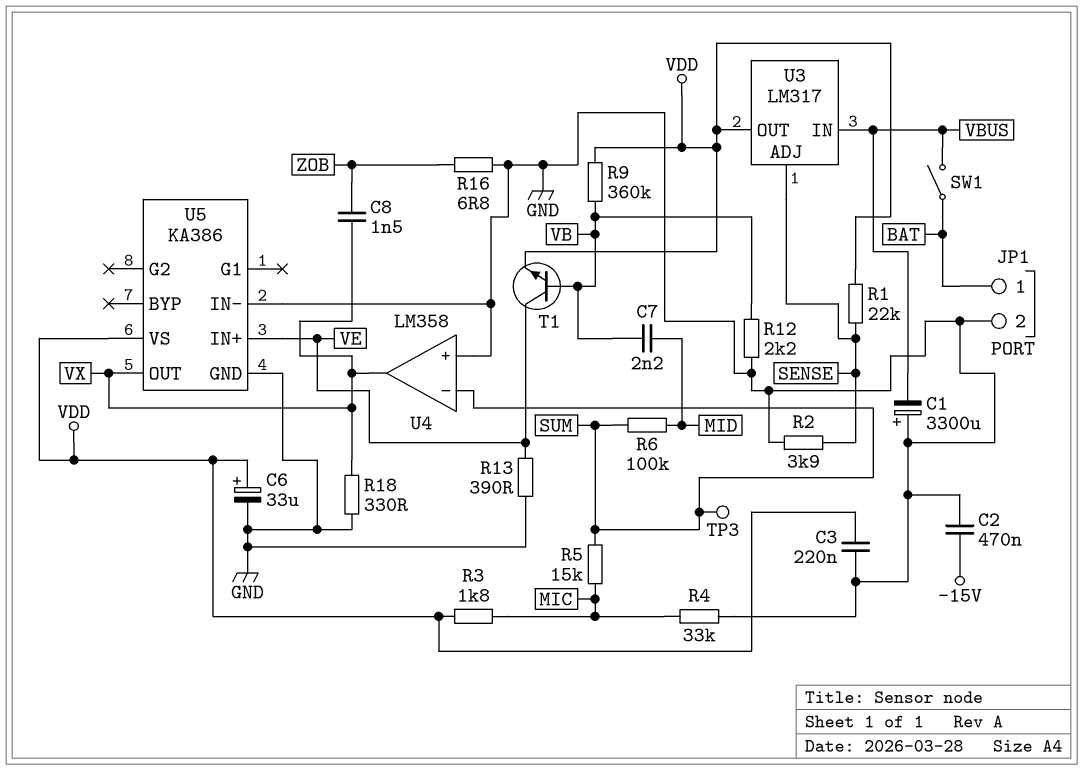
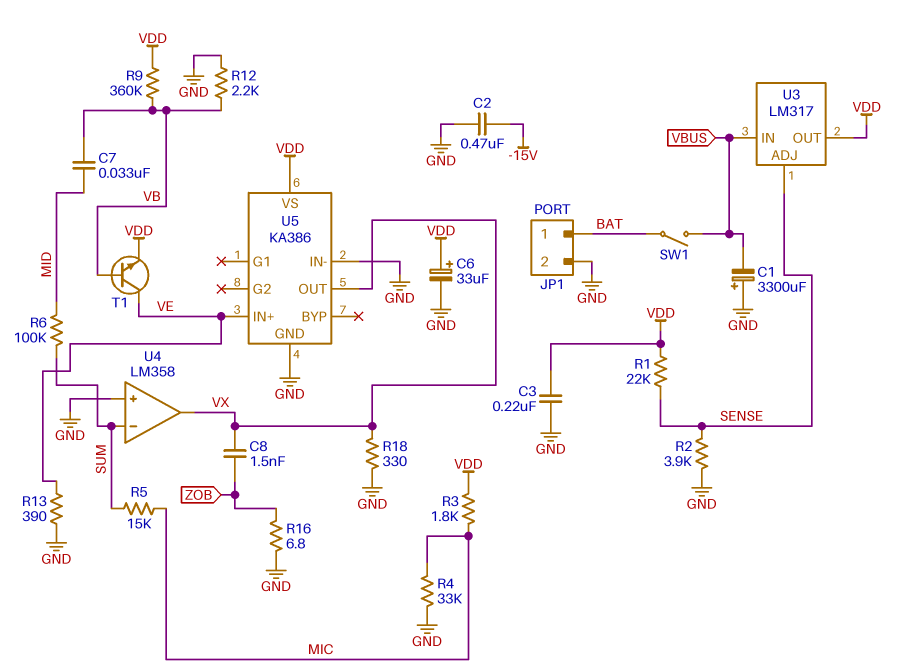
C7: 2.2nF (MID, VB) -> 33nF (MID, VB)
TP3: test point (SUM) -> none

